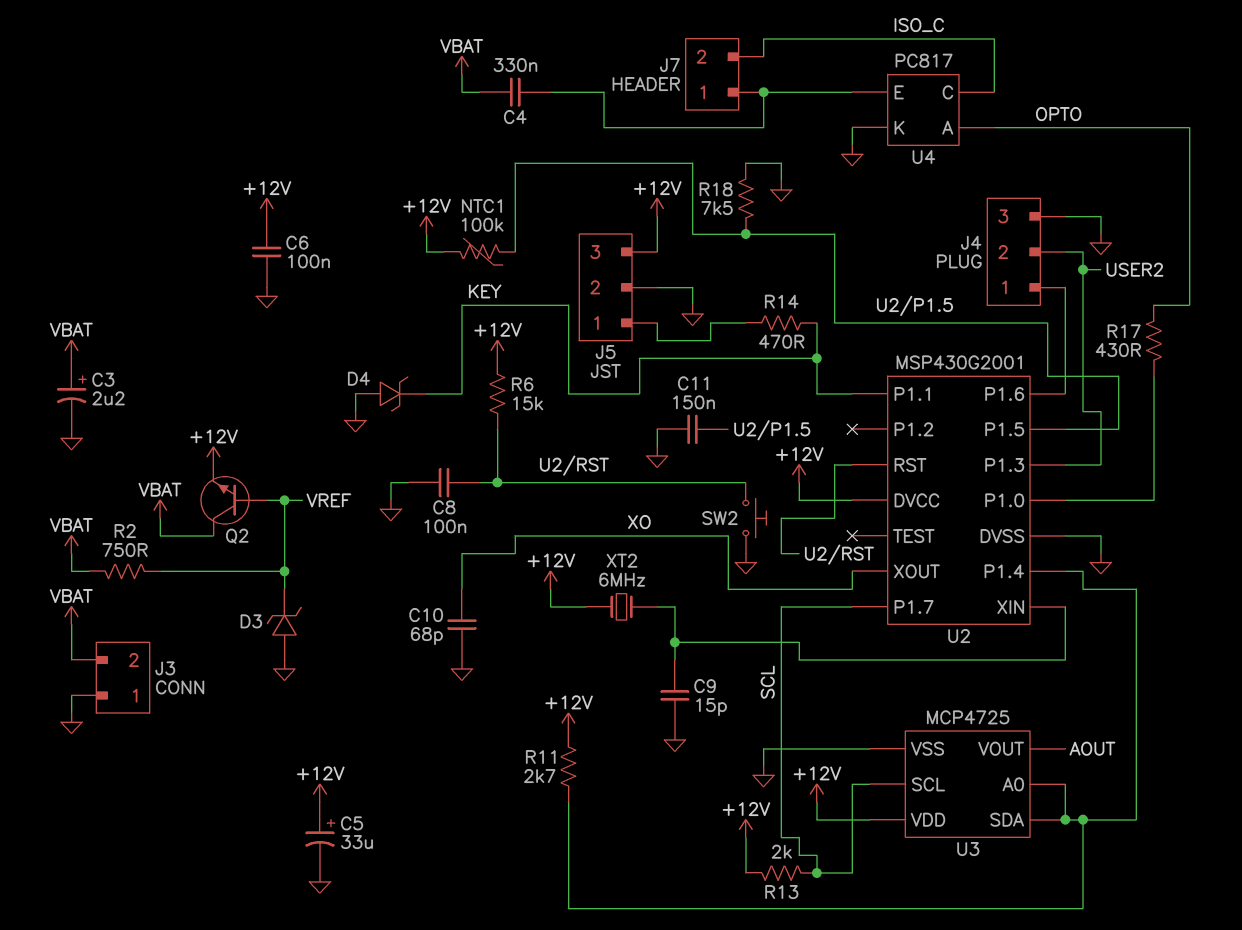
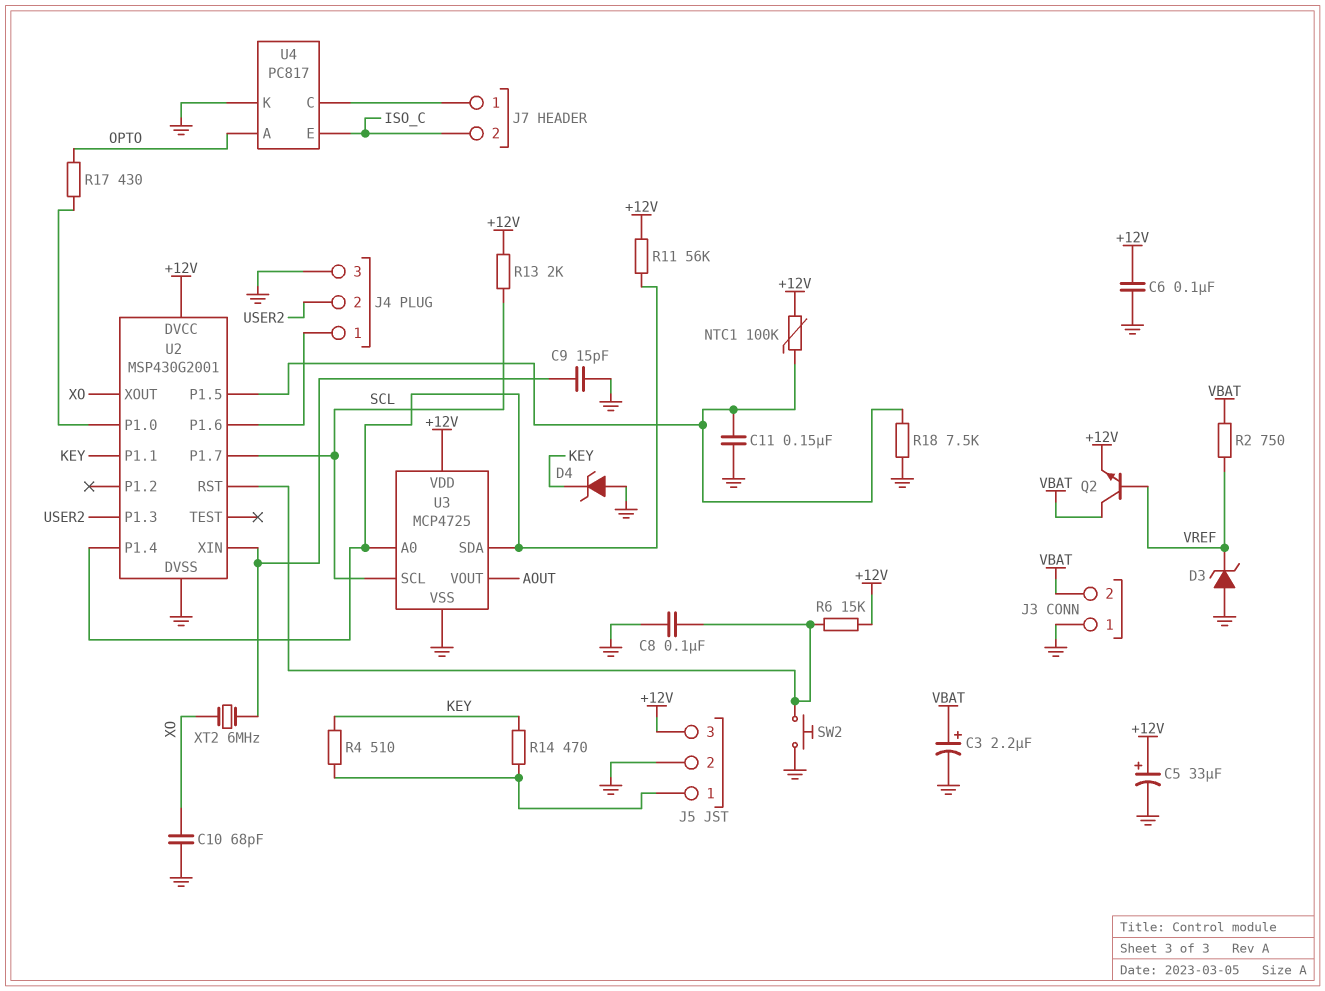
C4: 330nF (J7/1, VBAT) -> none
R4: none -> 510 (J5/1, KEY)
R11: 2.7k (+12V, U2/P1.4) -> 56k (+12V, U2/P1.4)
U4 pin C: ISO_C -> J7/1
U4 pin E: J7/1 -> ISO_C
XT2: 6MHz (+12V, U2/XIN) -> 6MHz (U2/XIN, XO)

